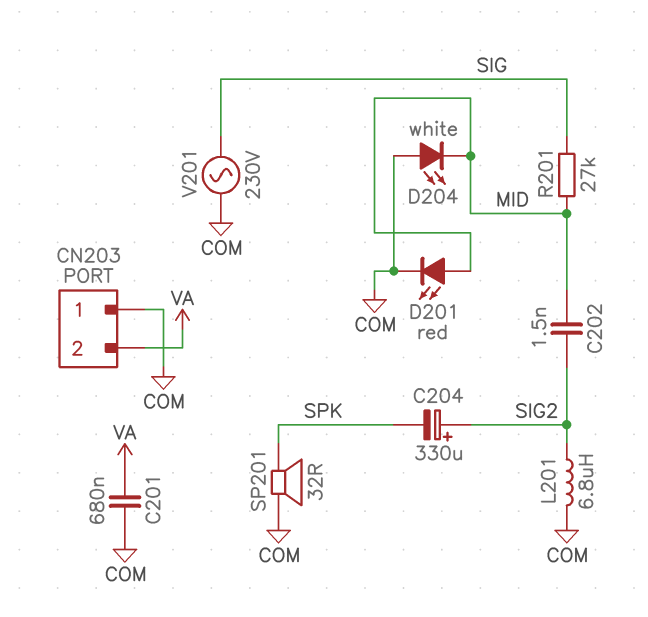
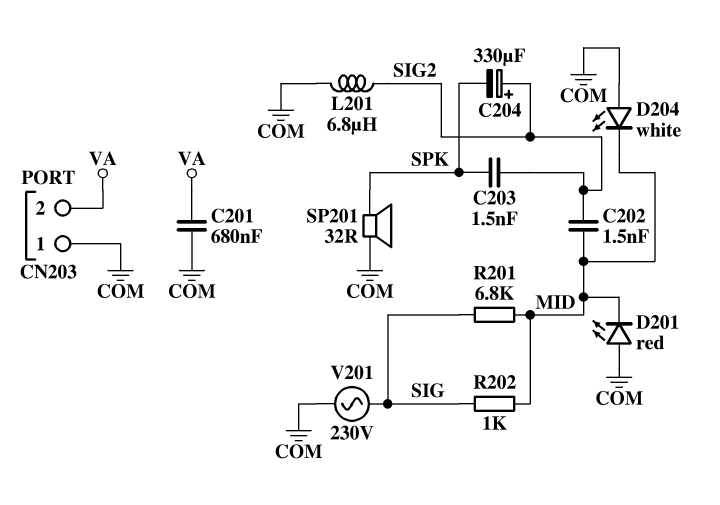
C203: none -> 1.5nF (SIG2, SPK)
D201: LED red (A MID, K COM) -> LED red (A COM, K MID)
R201: 27k (MID, SIG) -> 6.8k (MID, SIG)
R202: none -> 1k (MID, SIG)

